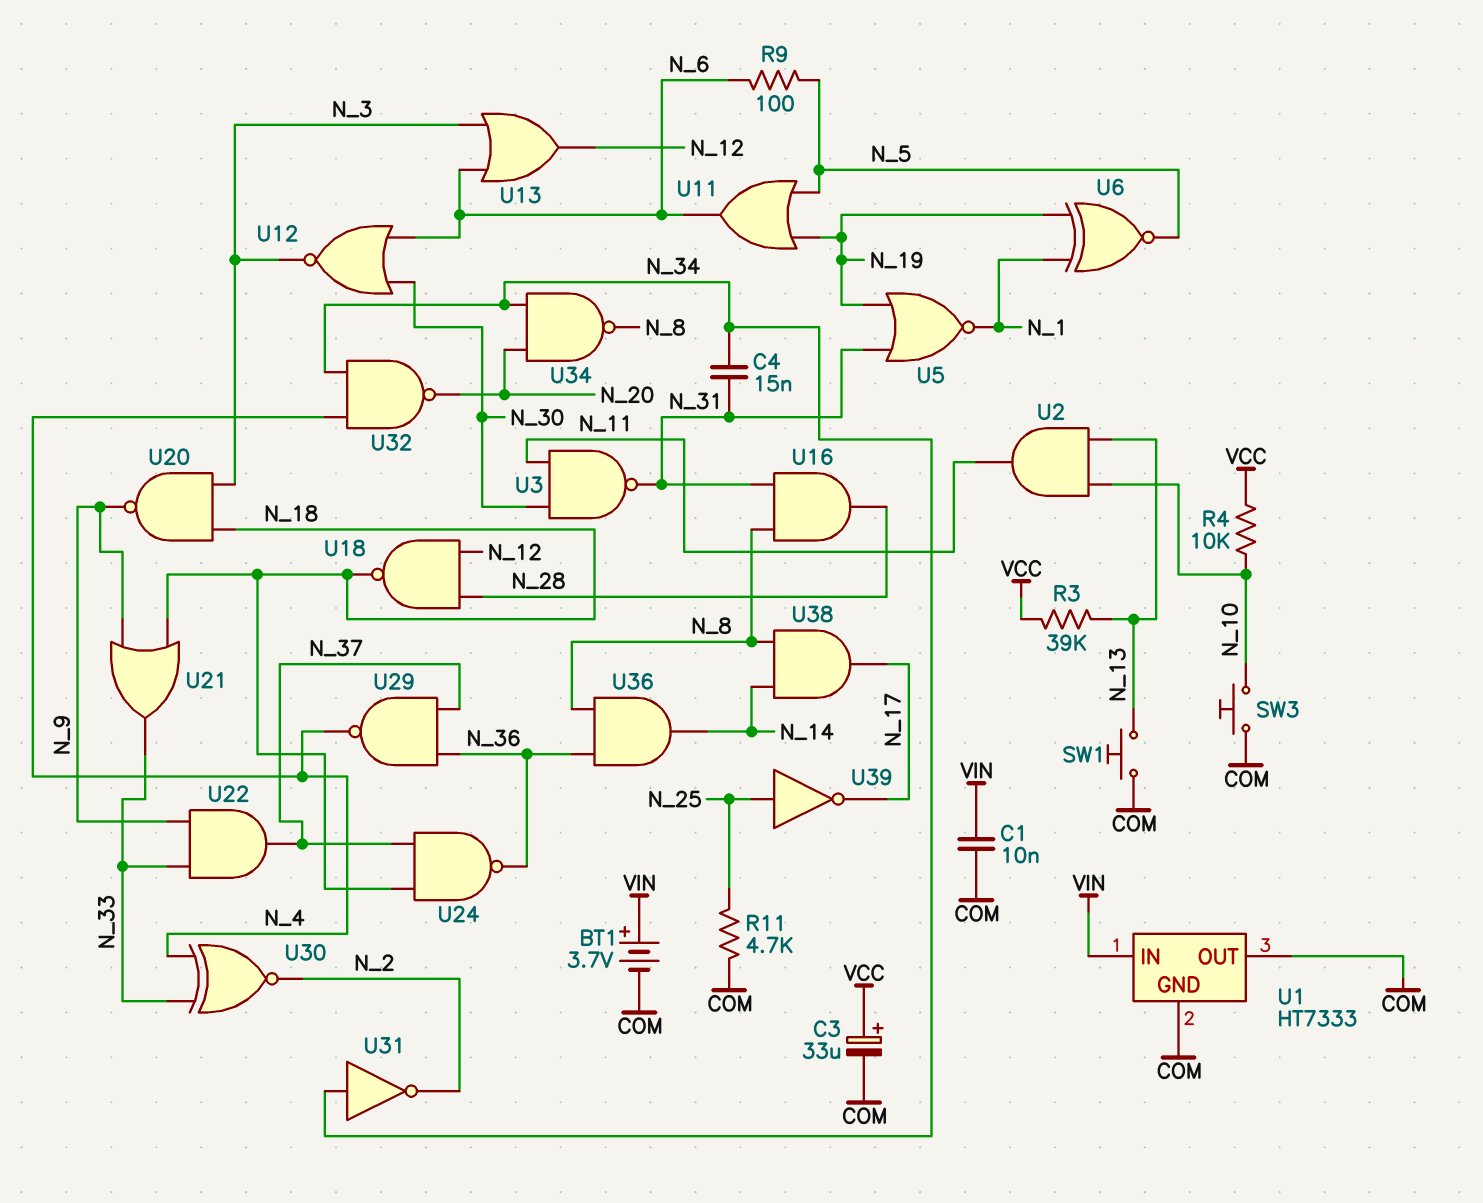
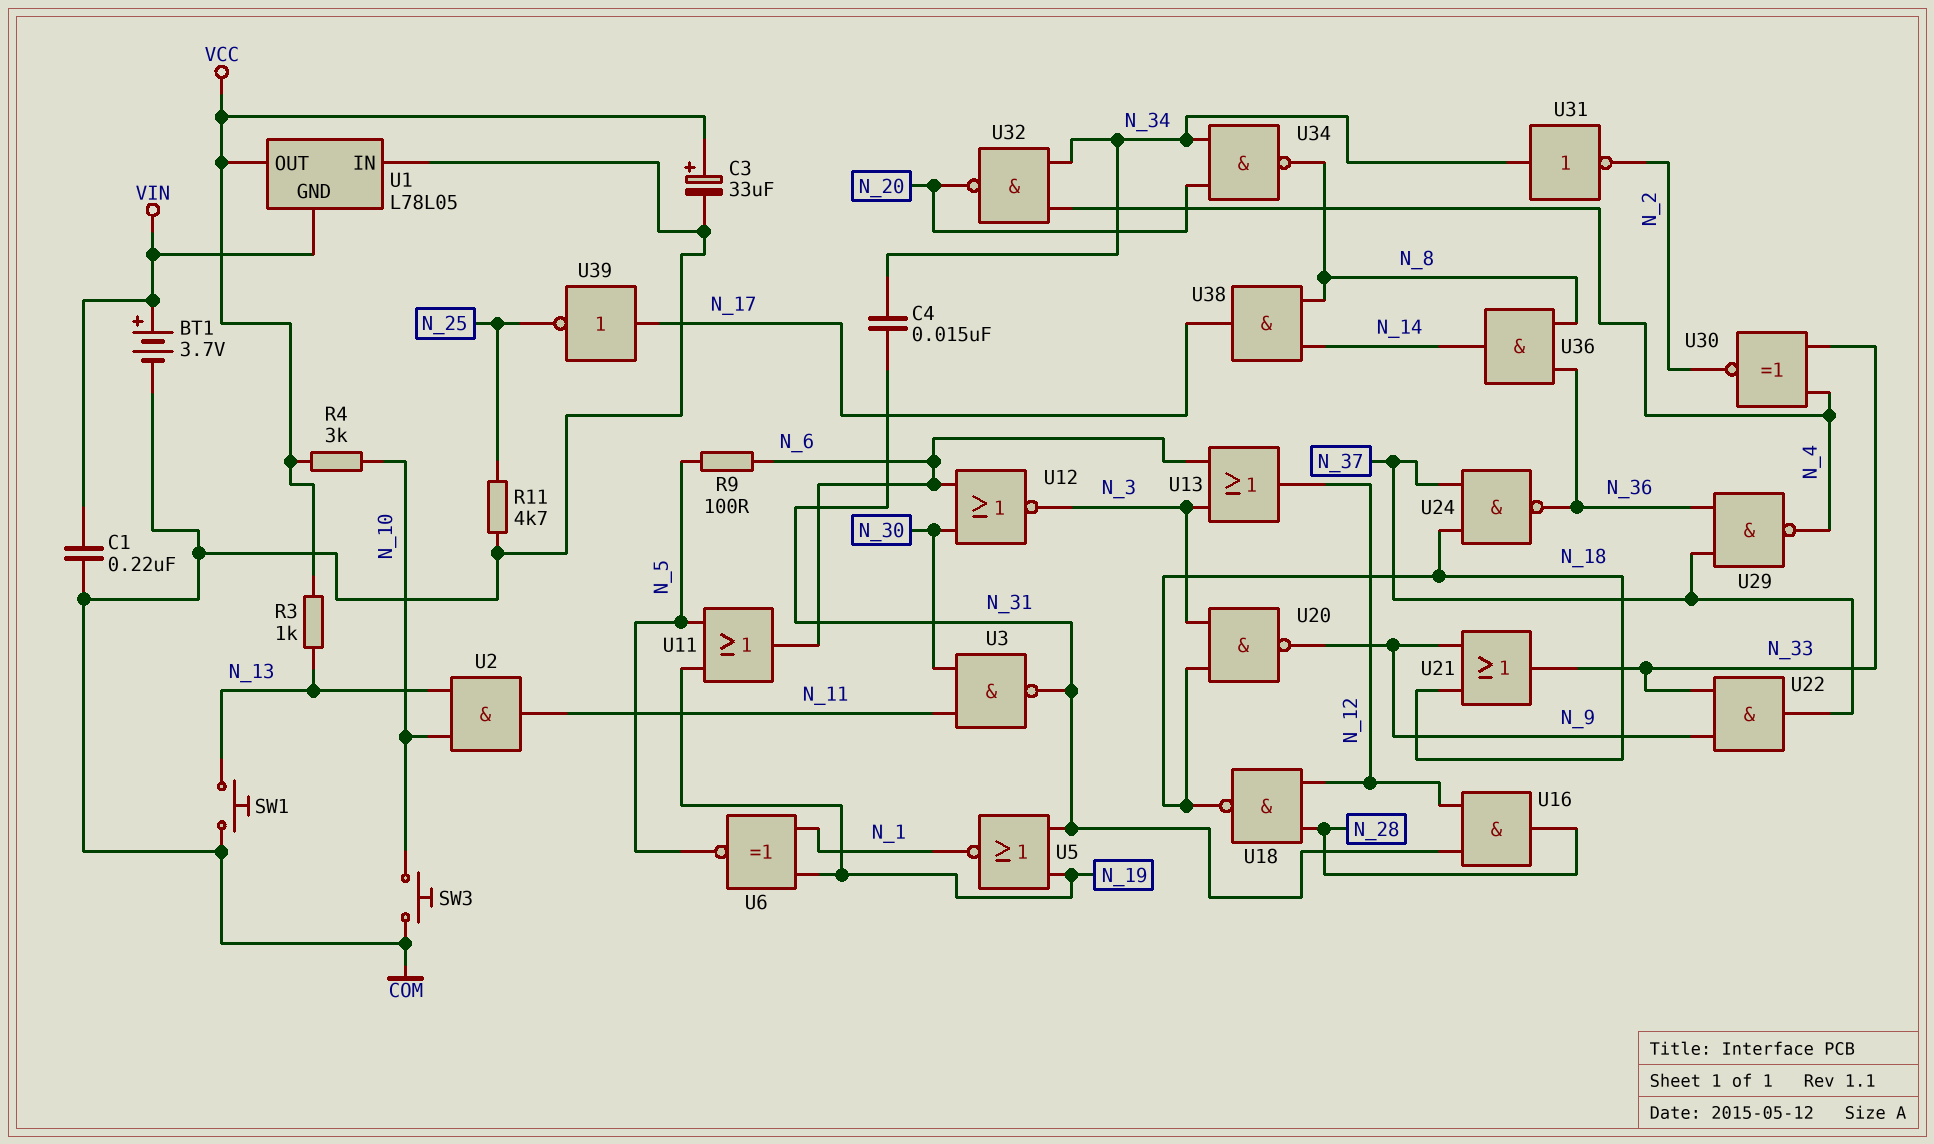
C1: 10nF (COM, VIN) -> 220nF (COM, VIN)
R3: 39k (N_13, VCC) -> 1k (N_13, VCC)
R4: 10k (N_10, VCC) -> 3k (N_10, VCC)
U1: HT7333 -> L78L05
U1 pin GND: COM -> VIN
U1 pin IN: VIN -> COM
U1 pin OUT: COM -> VCC
U16: AND (in N_8, in N_31, out N_28) -> AND (in N_12, in N_31, out N_28)
U39: NOT (in N_25, out N_17) -> NOT (in N_17, out N_25)

